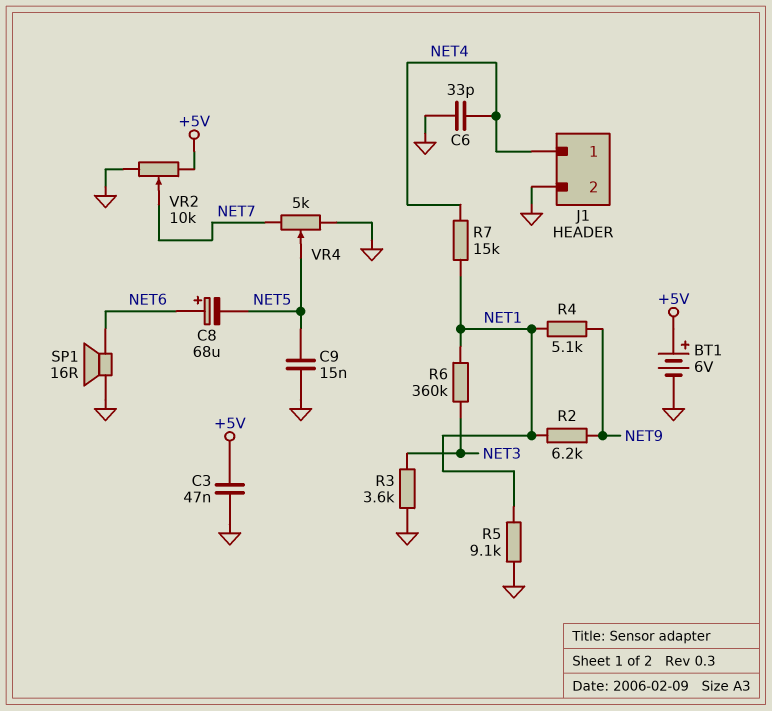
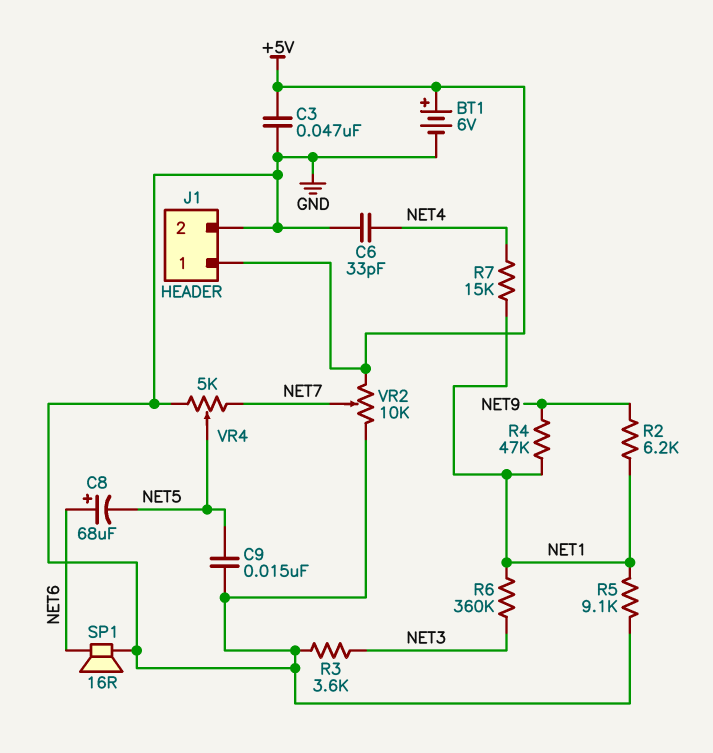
J1 pin 1: NET4 -> +5V
R4: 5.1k (NET1, NET9) -> 47k (NET1, NET9)

